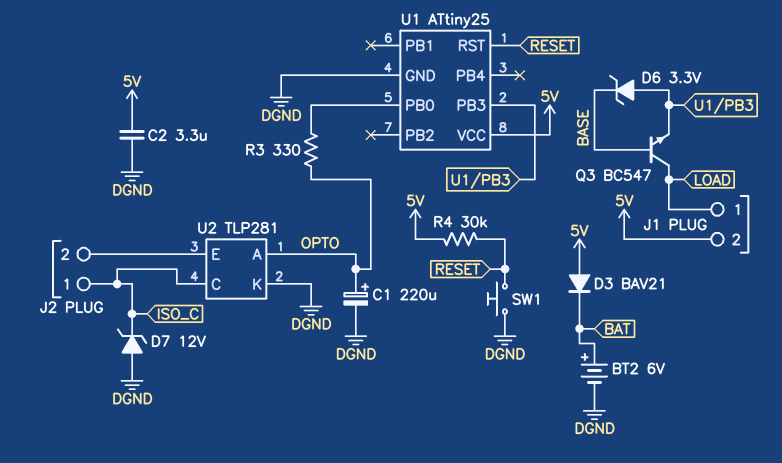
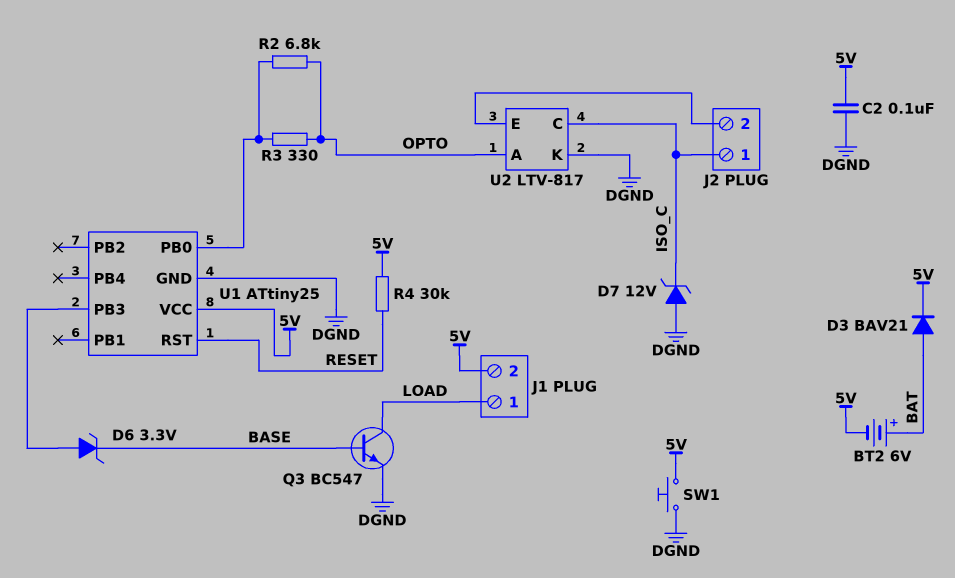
BT2: 6V (plus BAT, minus DGND) -> 6V (plus BAT, minus 5V)
C1: 220uF (plus OPTO, minus DGND) -> none
C2: 3.3uF (5V, DGND) -> 100nF (5V, DGND)
D3: diode BAV21 (A 5V, K BAT) -> diode BAV21 (A BAT, K 5V)
Q3: NPN BC547 (B BASE, C LOAD, E U1/PB3) -> NPN BC547 (B BASE, C LOAD, E DGND)
R2: none -> 6.8k (OPTO, U1/PB0)
SW1: button (DGND, RESET) -> button (5V, DGND)
U2: TLP281 -> LTV-817

